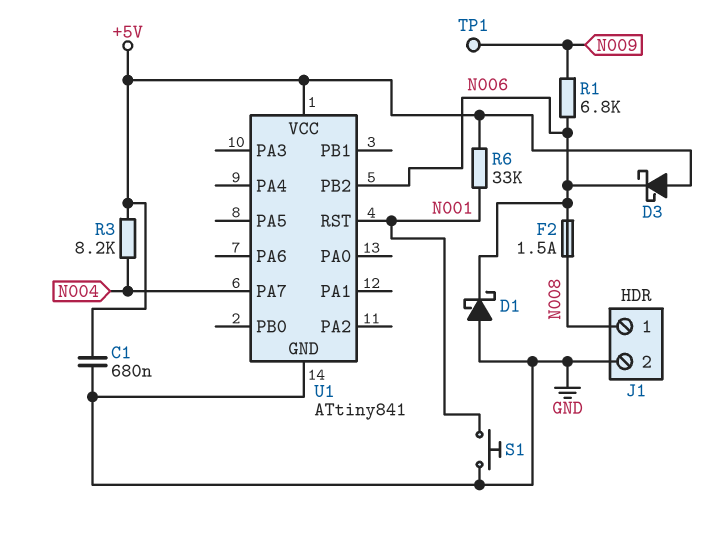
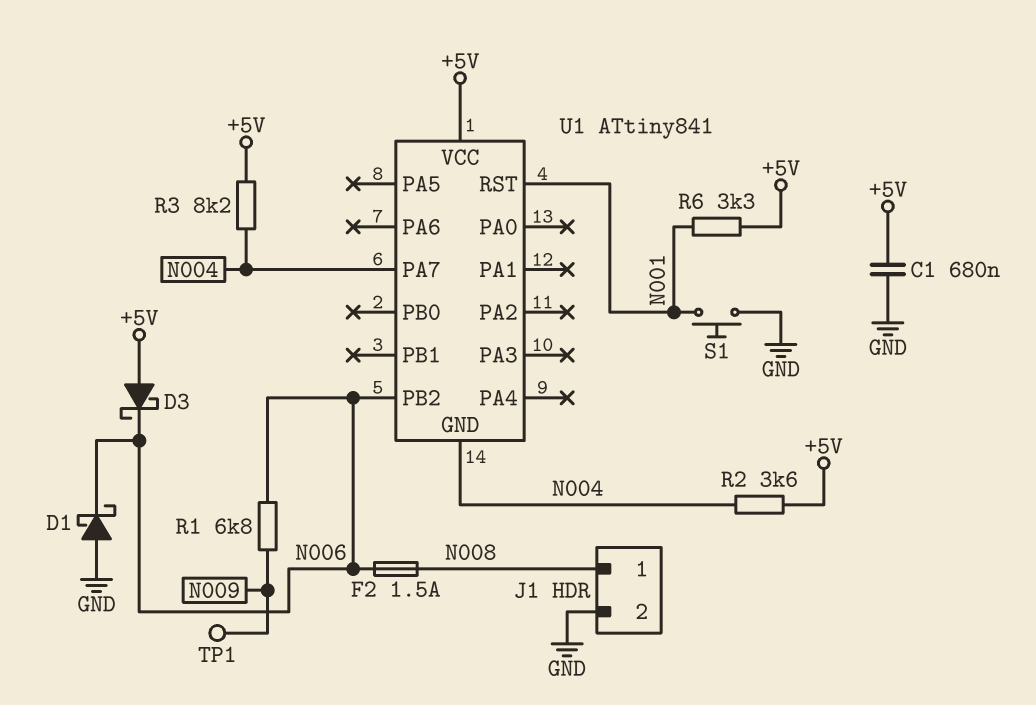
R2: none -> 3.6k (+5V, N004)
R6: 33k (+5V, N001) -> 3.3k (+5V, N001)
U1 pin GND: GND -> N004

